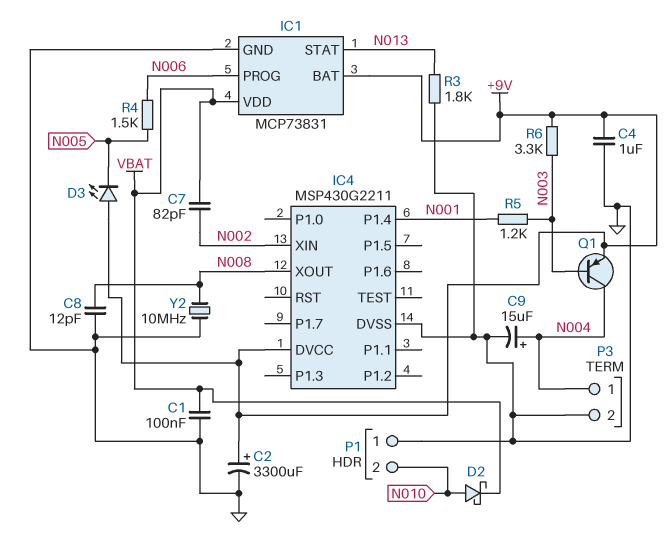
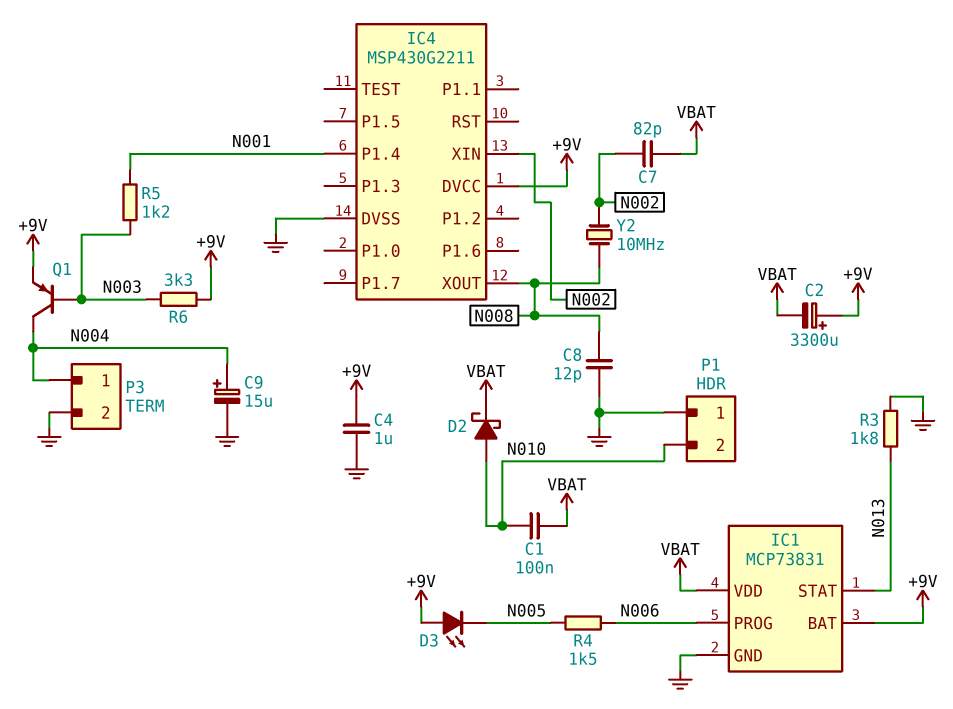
C1: 100nF (GND, VBAT) -> 100nF (N010, VBAT)
C2: 3300uF (plus +9V, minus GND) -> 3300uF (plus +9V, minus VBAT)
Y2: 10MHz (GND, N008) -> 10MHz (N002, N008)

